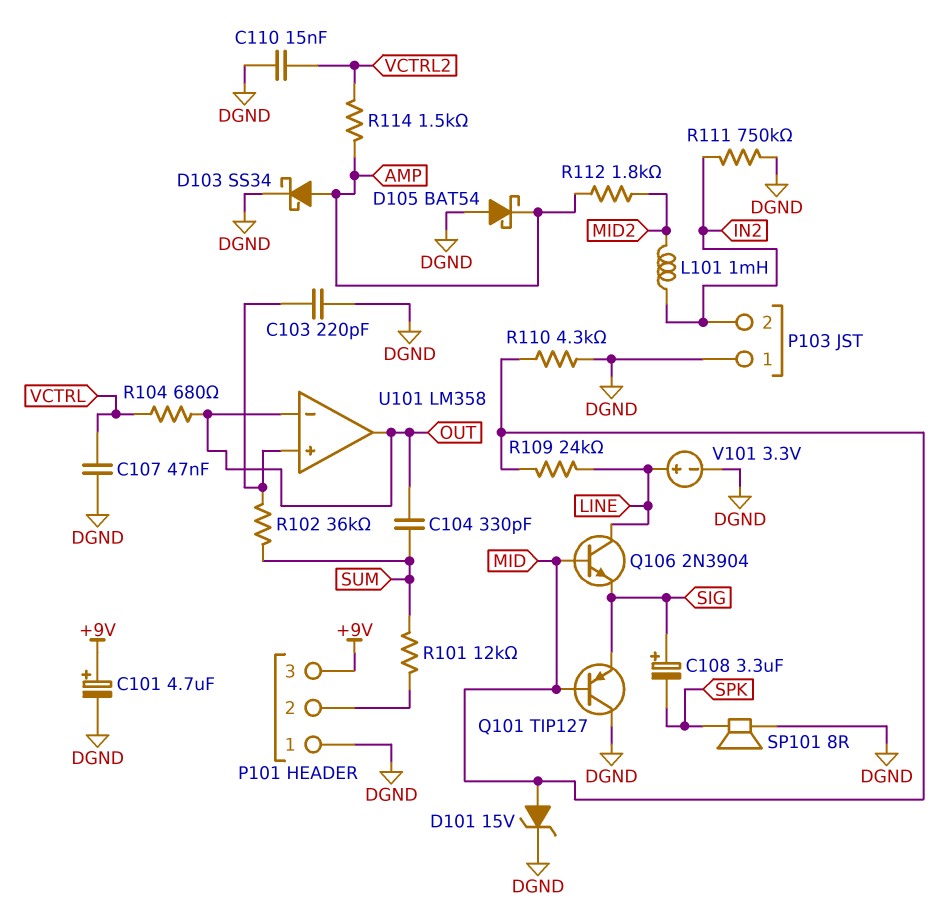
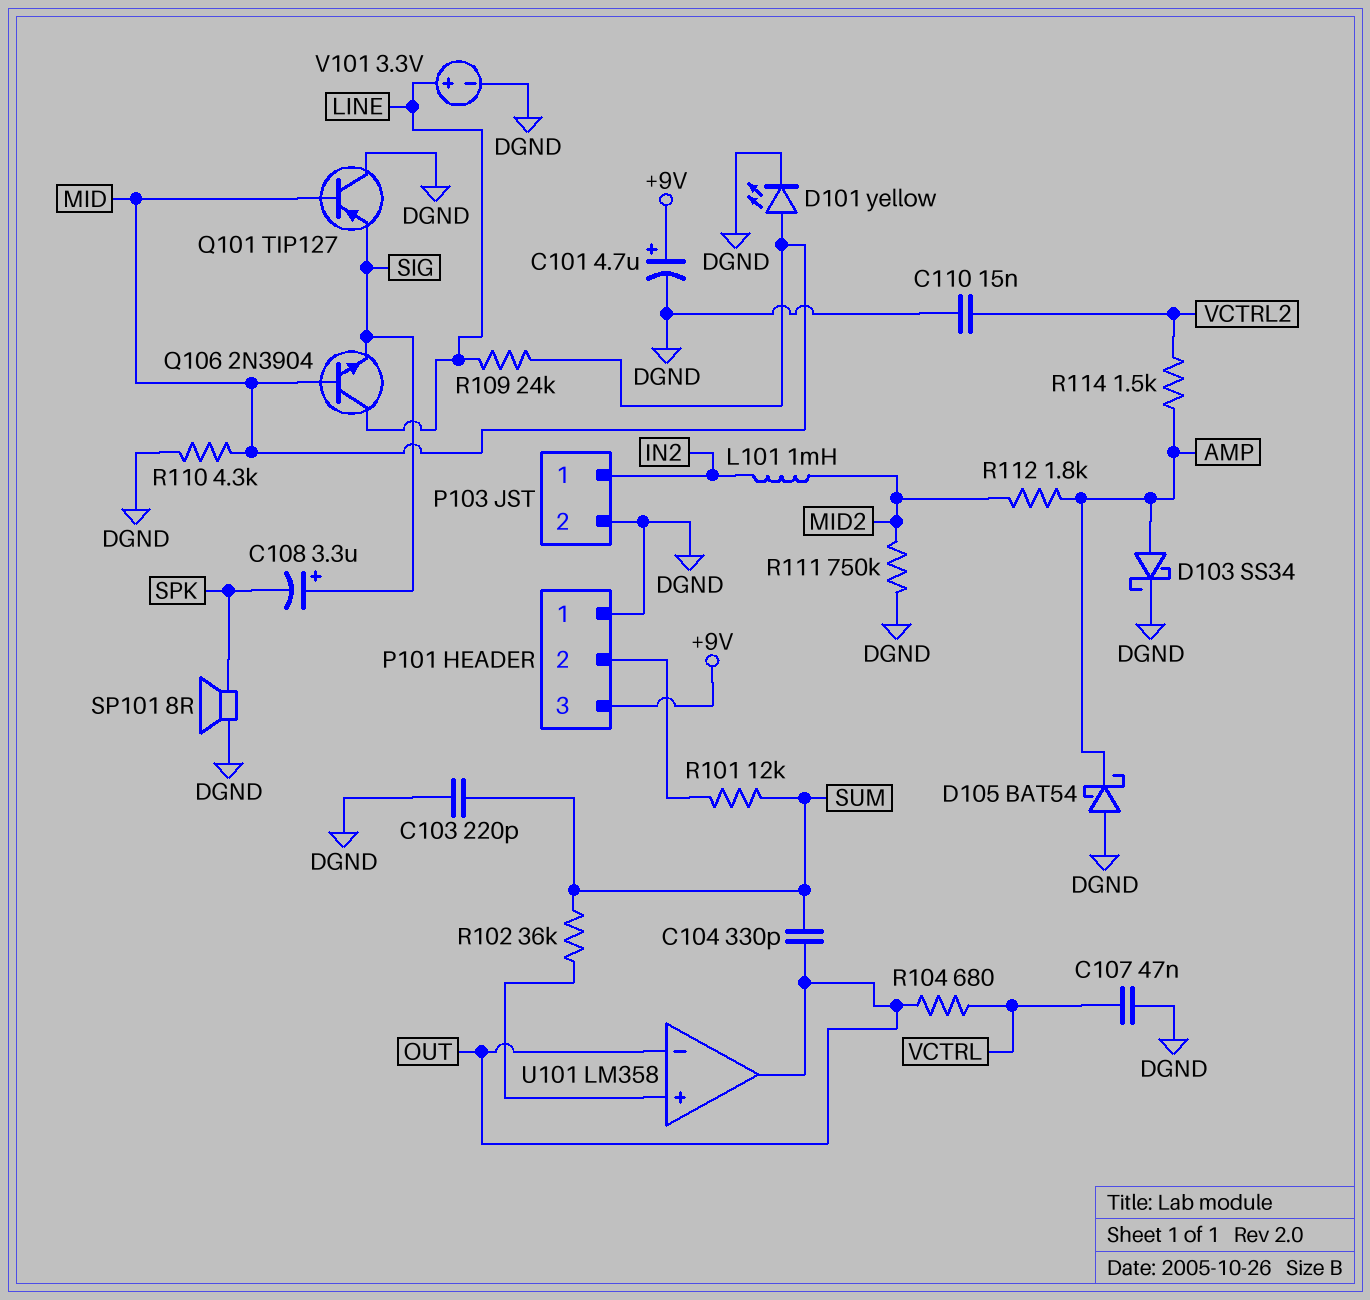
C103: 220pF (DGND, U101/in+) -> 220pF (DGND, SUM)
D101: zener 15V (A MID, K DGND) -> LED yellow (A MID, K DGND)
P103 pin 1: DGND -> IN2
P103 pin 2: IN2 -> DGND
R111: 750k (DGND, IN2) -> 750k (DGND, MID2)

